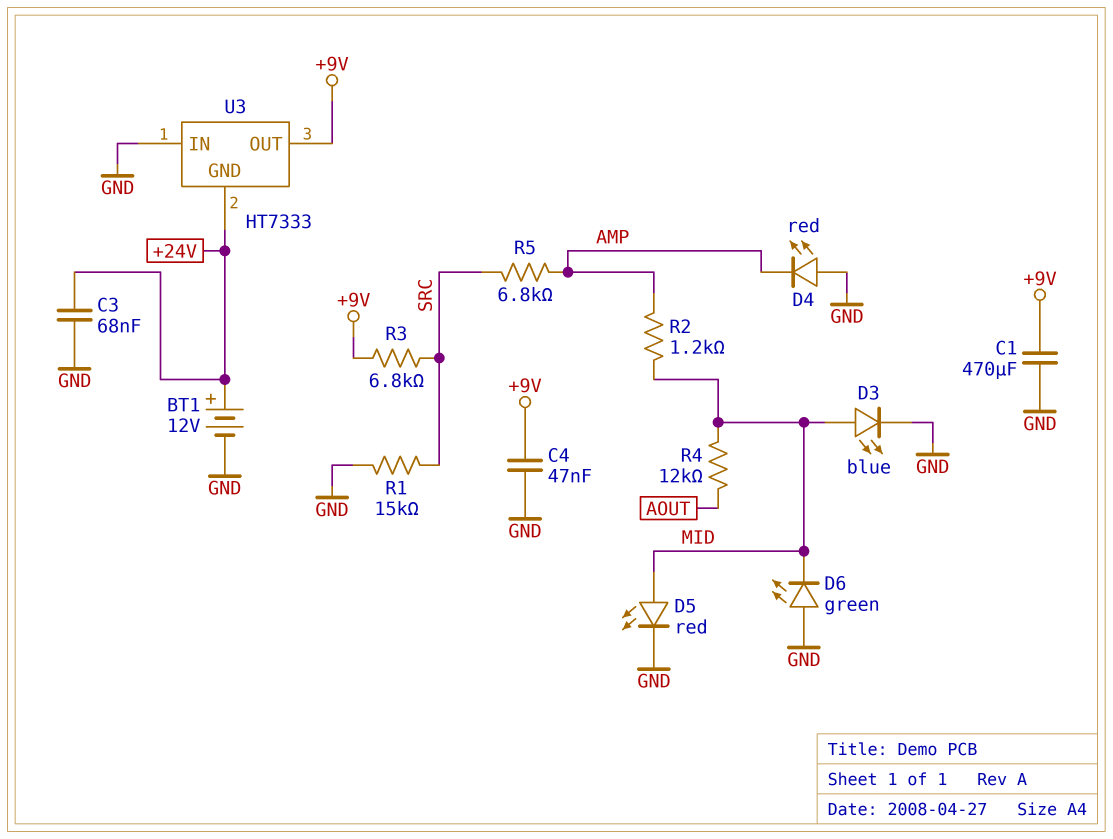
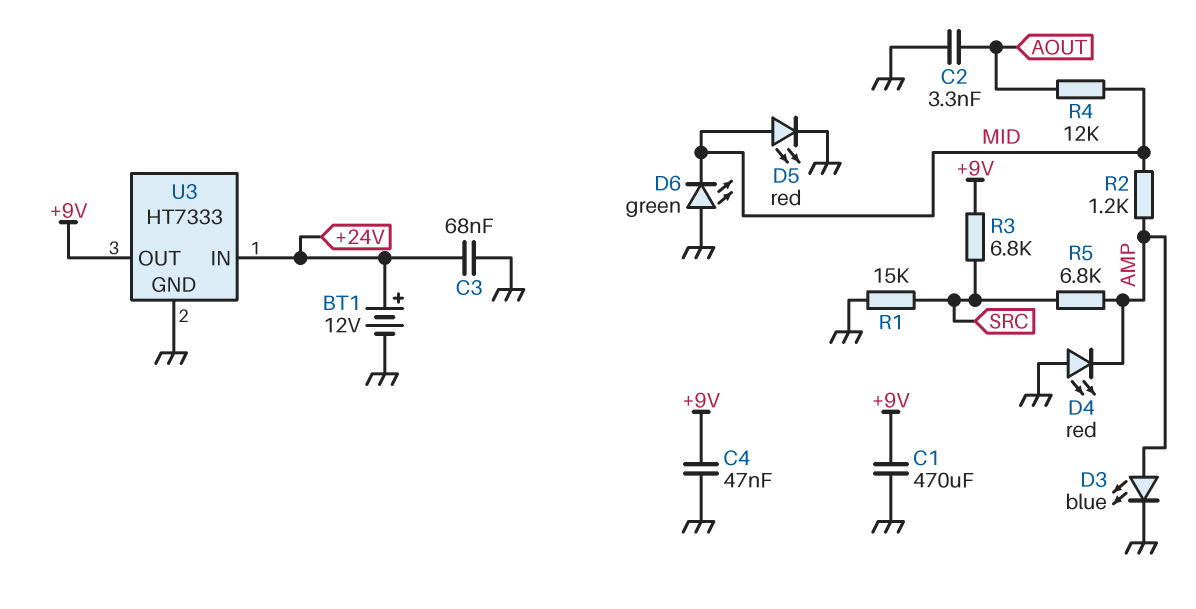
C2: none -> 3.3nF (AOUT, GND)
D3: LED blue (A MID, K GND) -> LED blue (A AMP, K GND)
U3 pin GND: +24V -> GND
U3 pin IN: GND -> +24V

